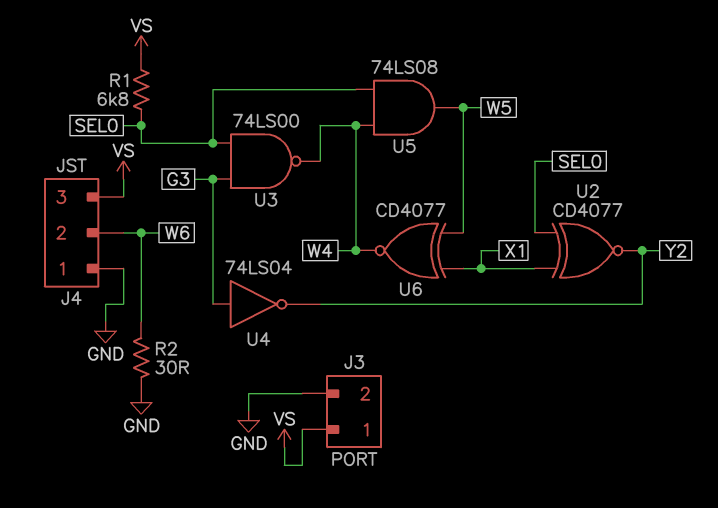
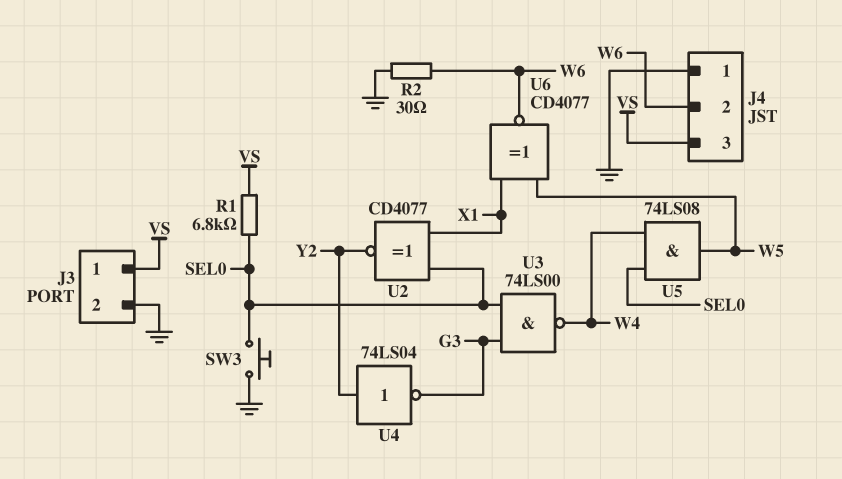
SW3: none -> button (GND, SEL0)
U4: NOT 74LS04 (in G3, out Y2) -> NOT 74LS04 (in Y2, out G3)
U6: XNOR CD4077 (in W5, in X1, out W4) -> XNOR CD4077 (in W5, in X1, out W6)

